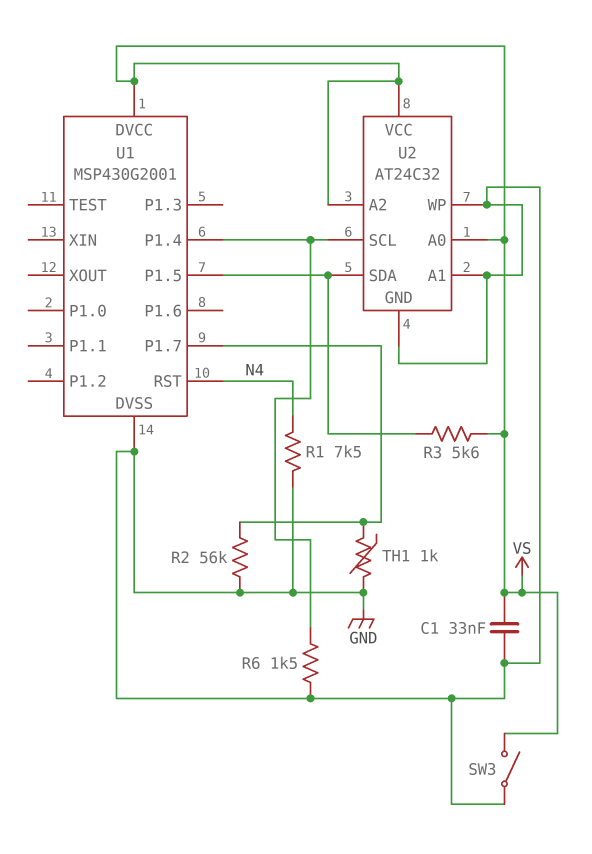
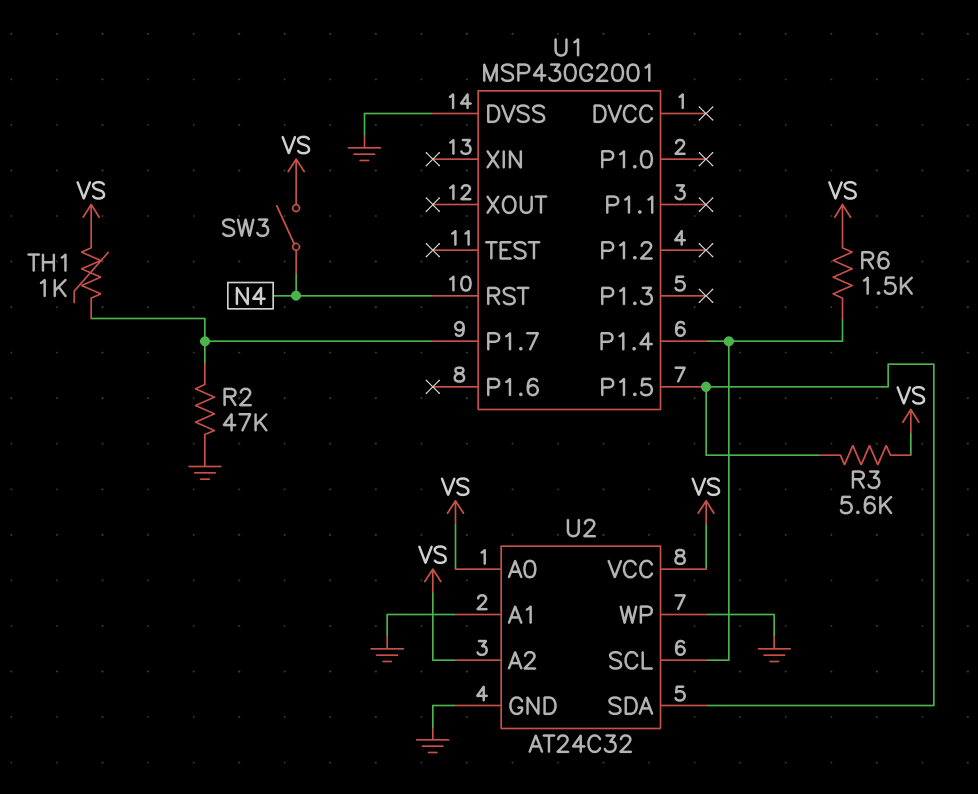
C1: 33nF (GND, VS) -> none
R1: 7.5k (GND, N4) -> none
R2: 56k (GND, U1/P1.7) -> 47k (GND, U1/P1.7)
R6: 1.5k (GND, U1/P1.4) -> 1.5k (U1/P1.4, VS)
SW3: switch (GND, VS) -> switch (N4, VS)
TH1: 1k (GND, U1/P1.7) -> 1k (U1/P1.7, VS)
U1 pin DVCC: VS -> none

